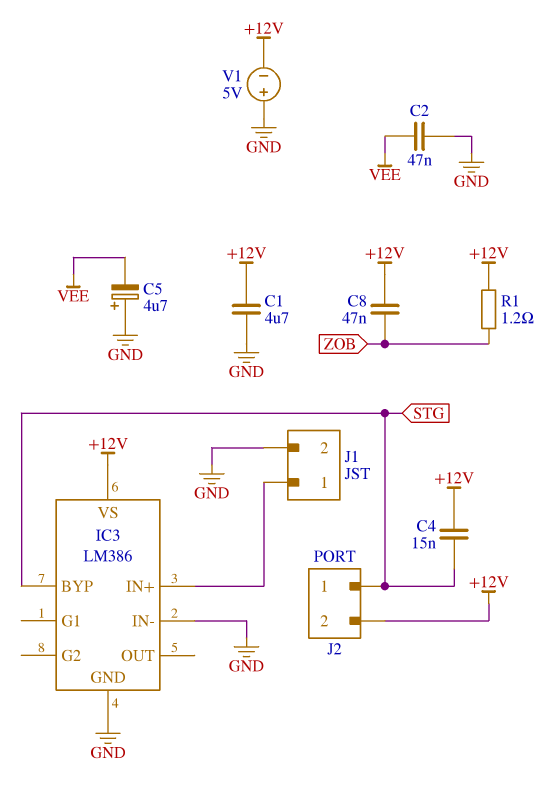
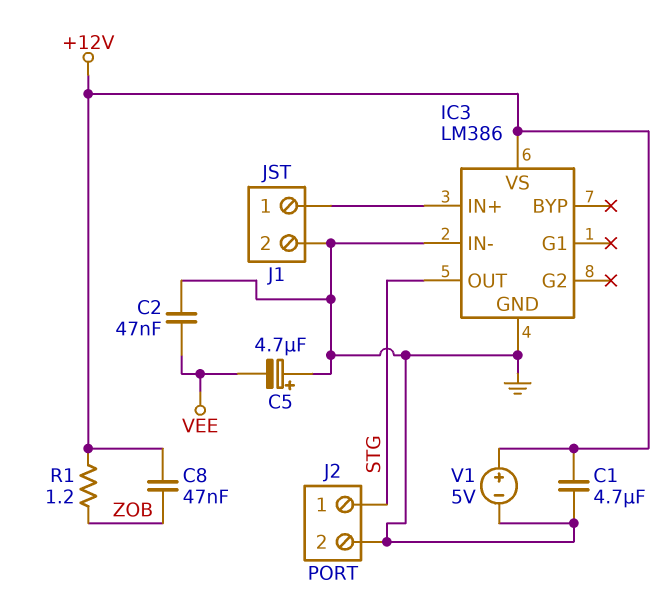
C4: 15nF (+12V, STG) -> none
IC3 pin BYP: STG -> none
IC3 pin OUT: none -> STG
J2 pin 2: +12V -> GND
V1: 5V (plus GND, minus +12V) -> 5V (plus +12V, minus GND)

